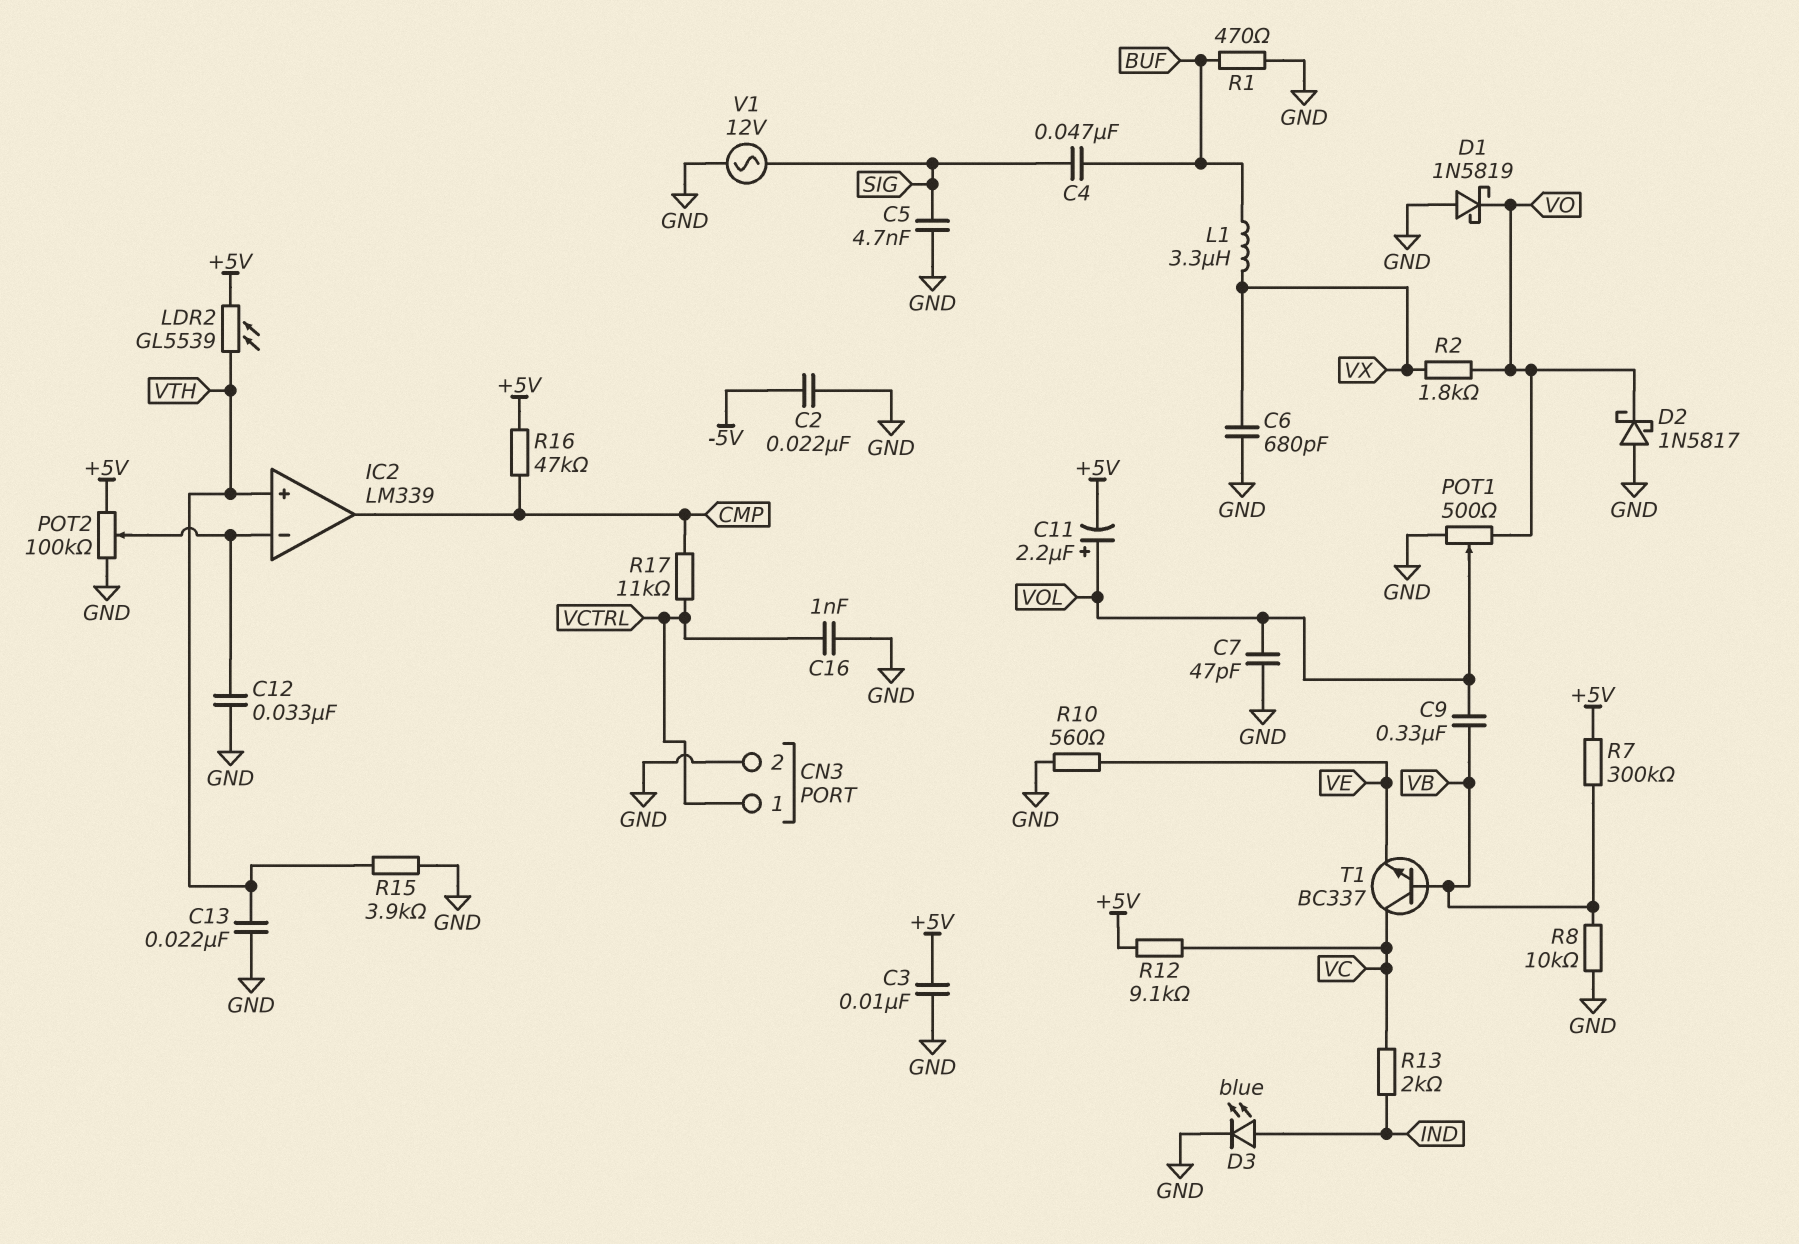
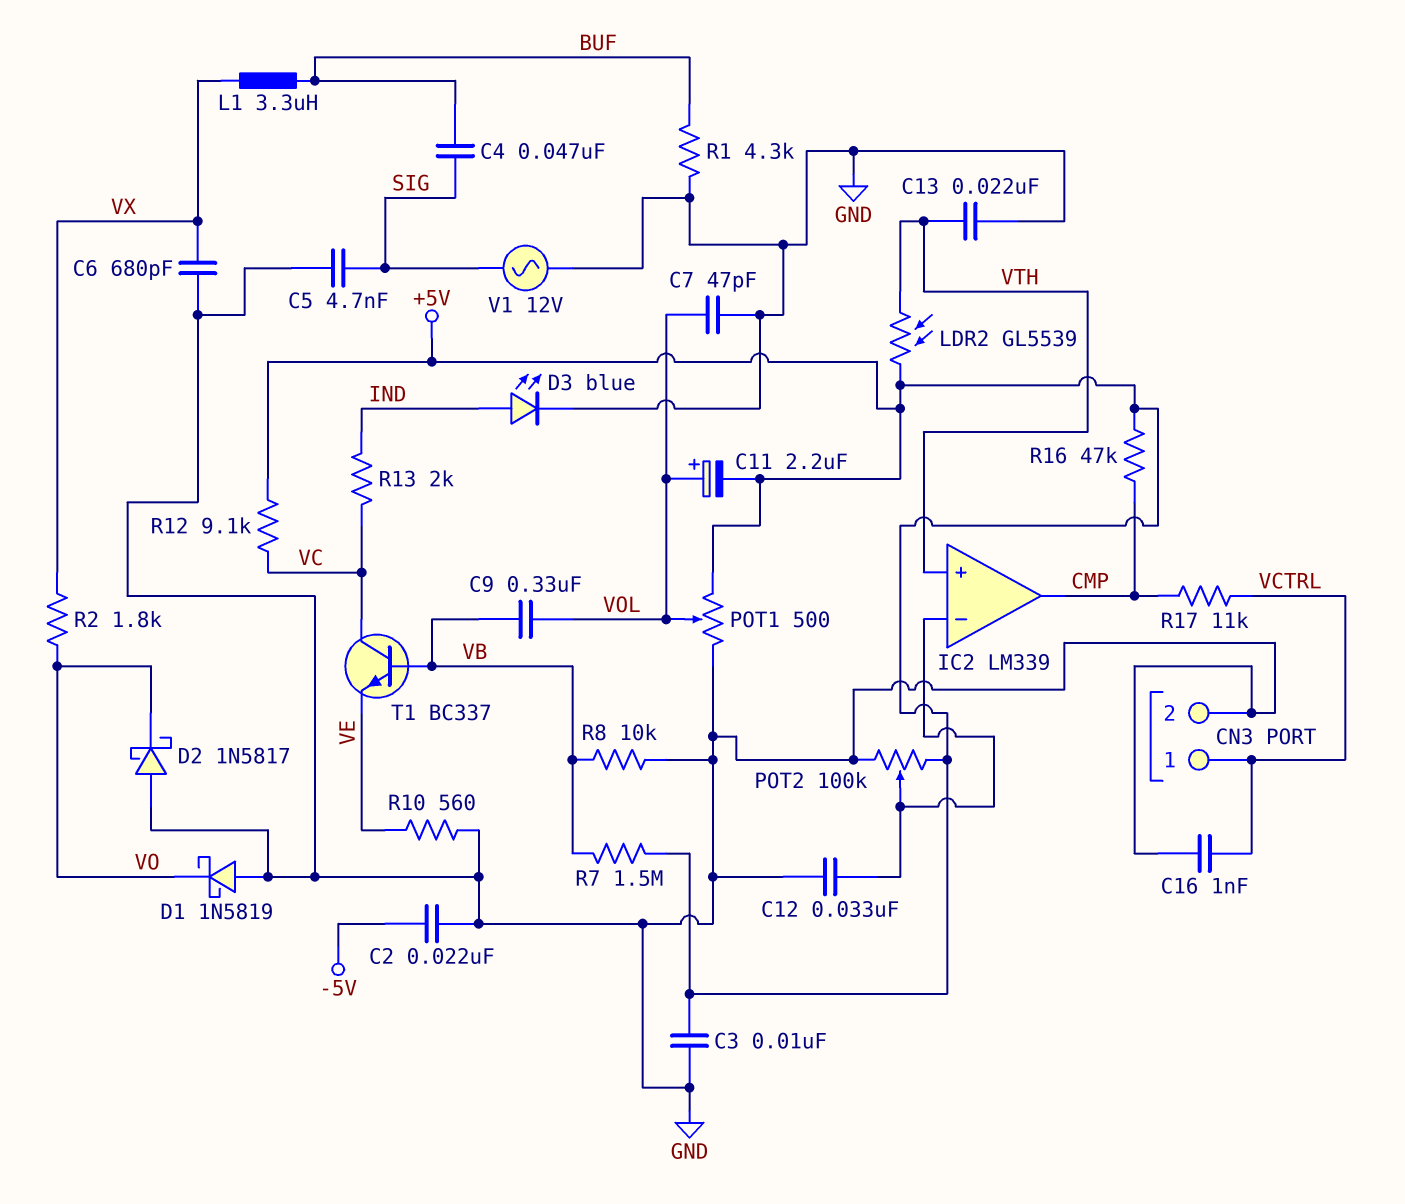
POT1: 500 (GND, VO, wiper VOL) -> 500 (+5V, GND, wiper VOL)
R1: 470 (BUF, GND) -> 4.3k (BUF, GND)
R7: 300k (+5V, VB) -> 1.5M (+5V, VB)
R15: 3.9k (GND, VTH) -> none

